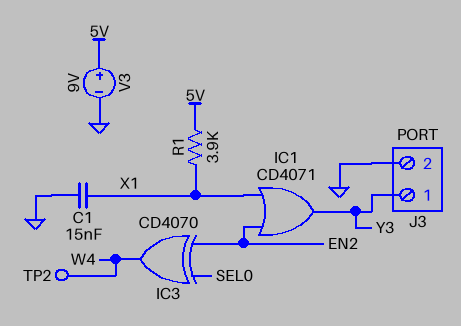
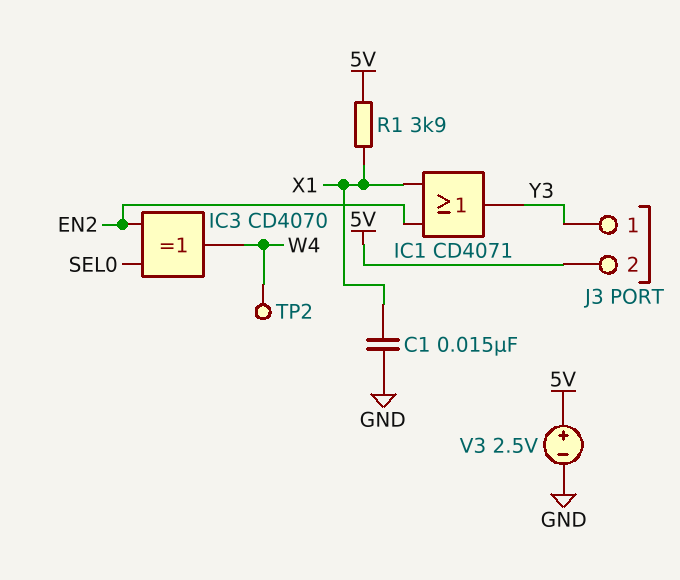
J3 pin 2: GND -> 5V
V3: 9V (plus 5V, minus GND) -> 2.5V (plus 5V, minus GND)

